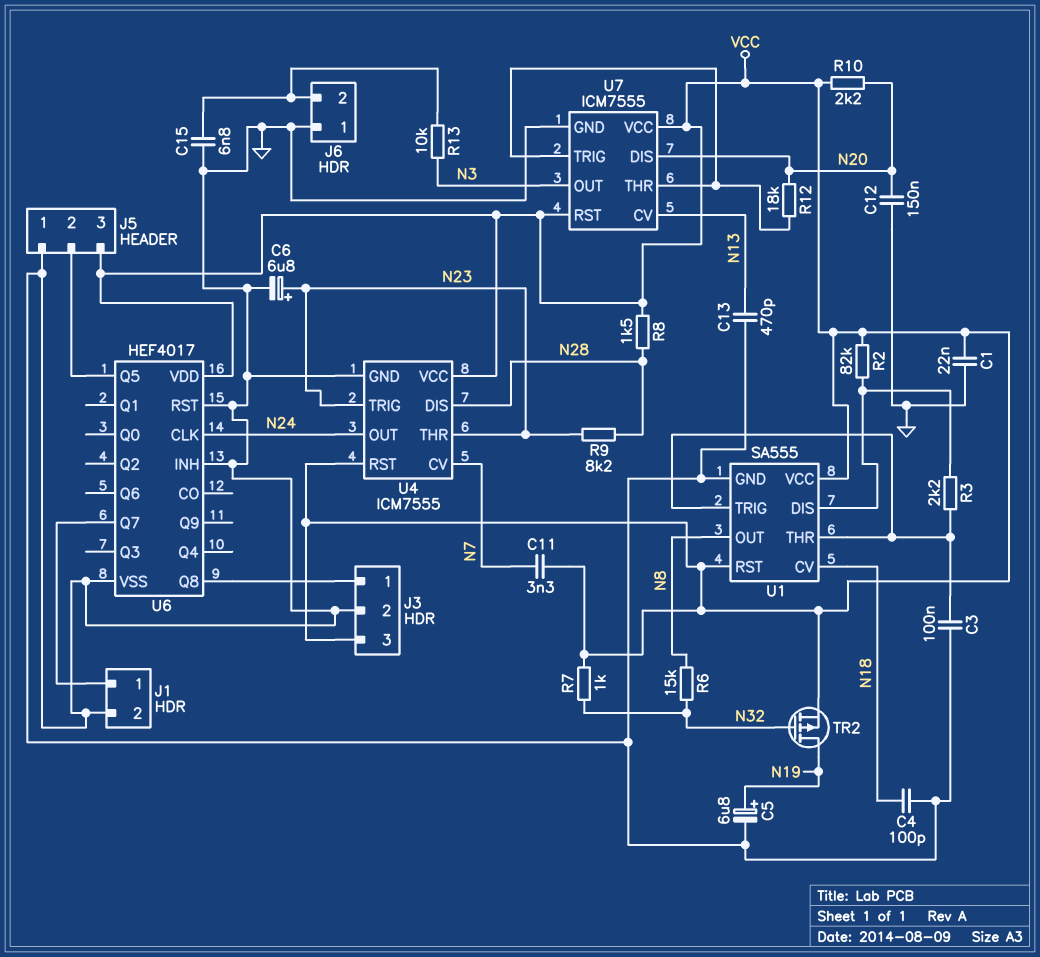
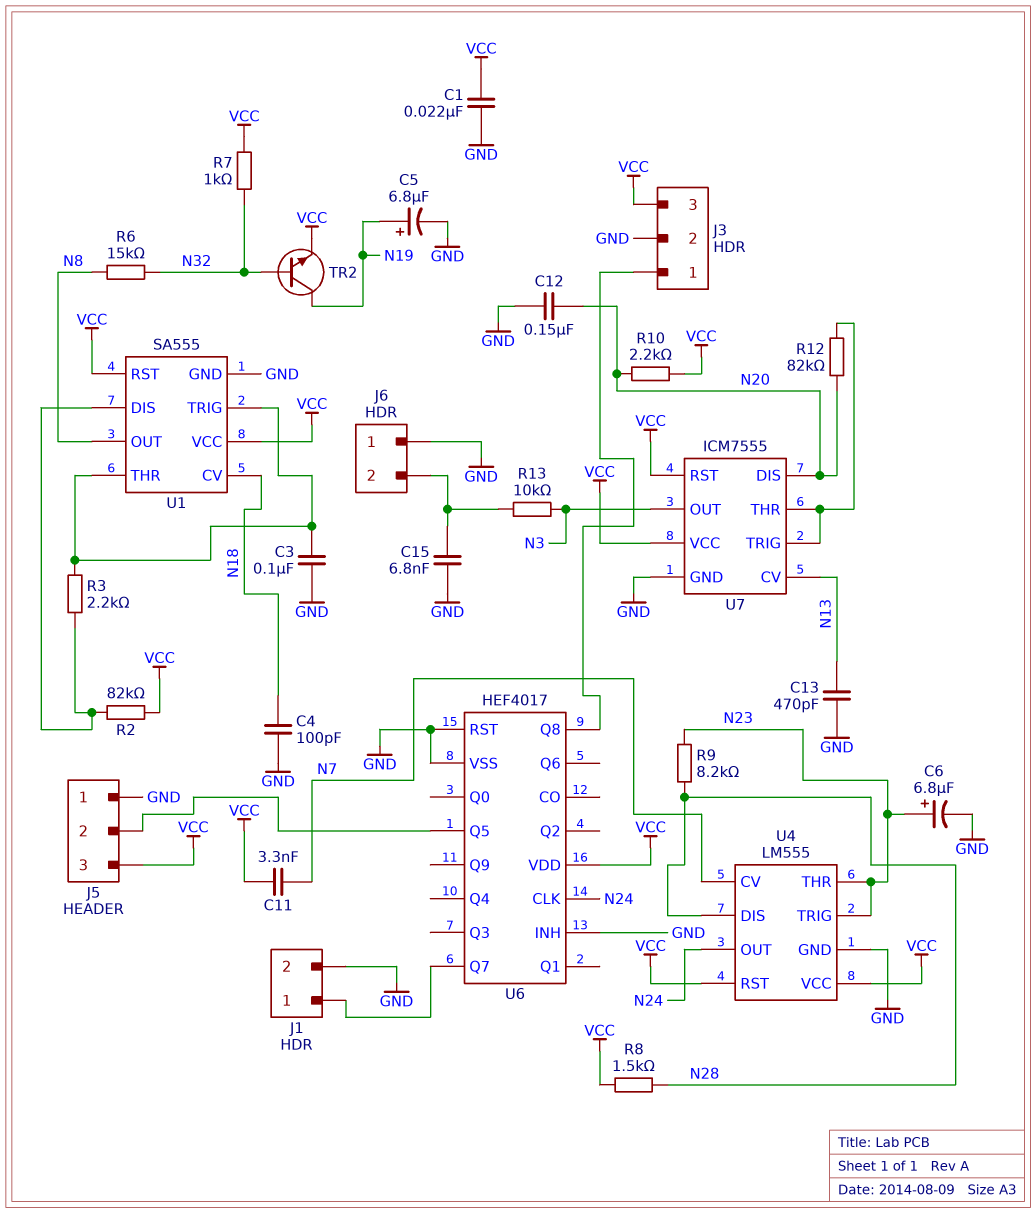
R12: 18k (N20, U7/THR) -> 82k (N20, U7/THR)
TR2: PMOS (G N32, D N19, S VCC) -> NPN (B N32, C N19, E VCC)
U4: ICM7555 -> LM555

